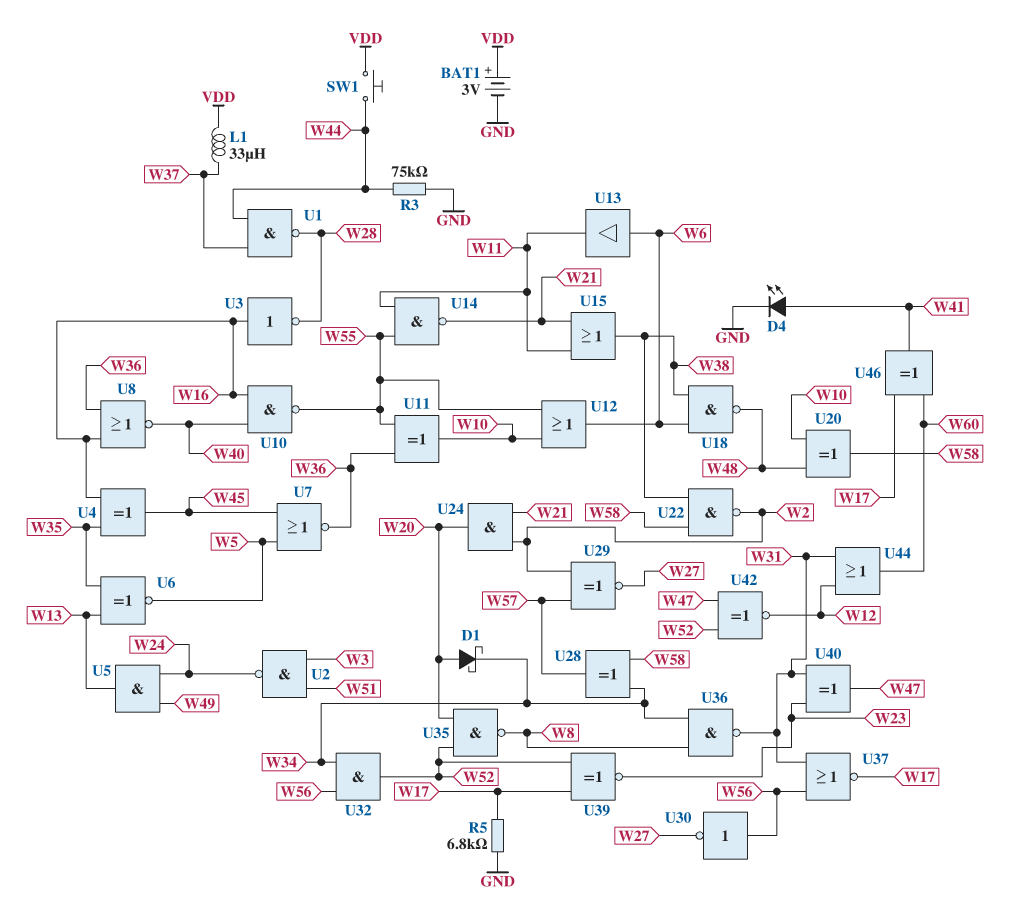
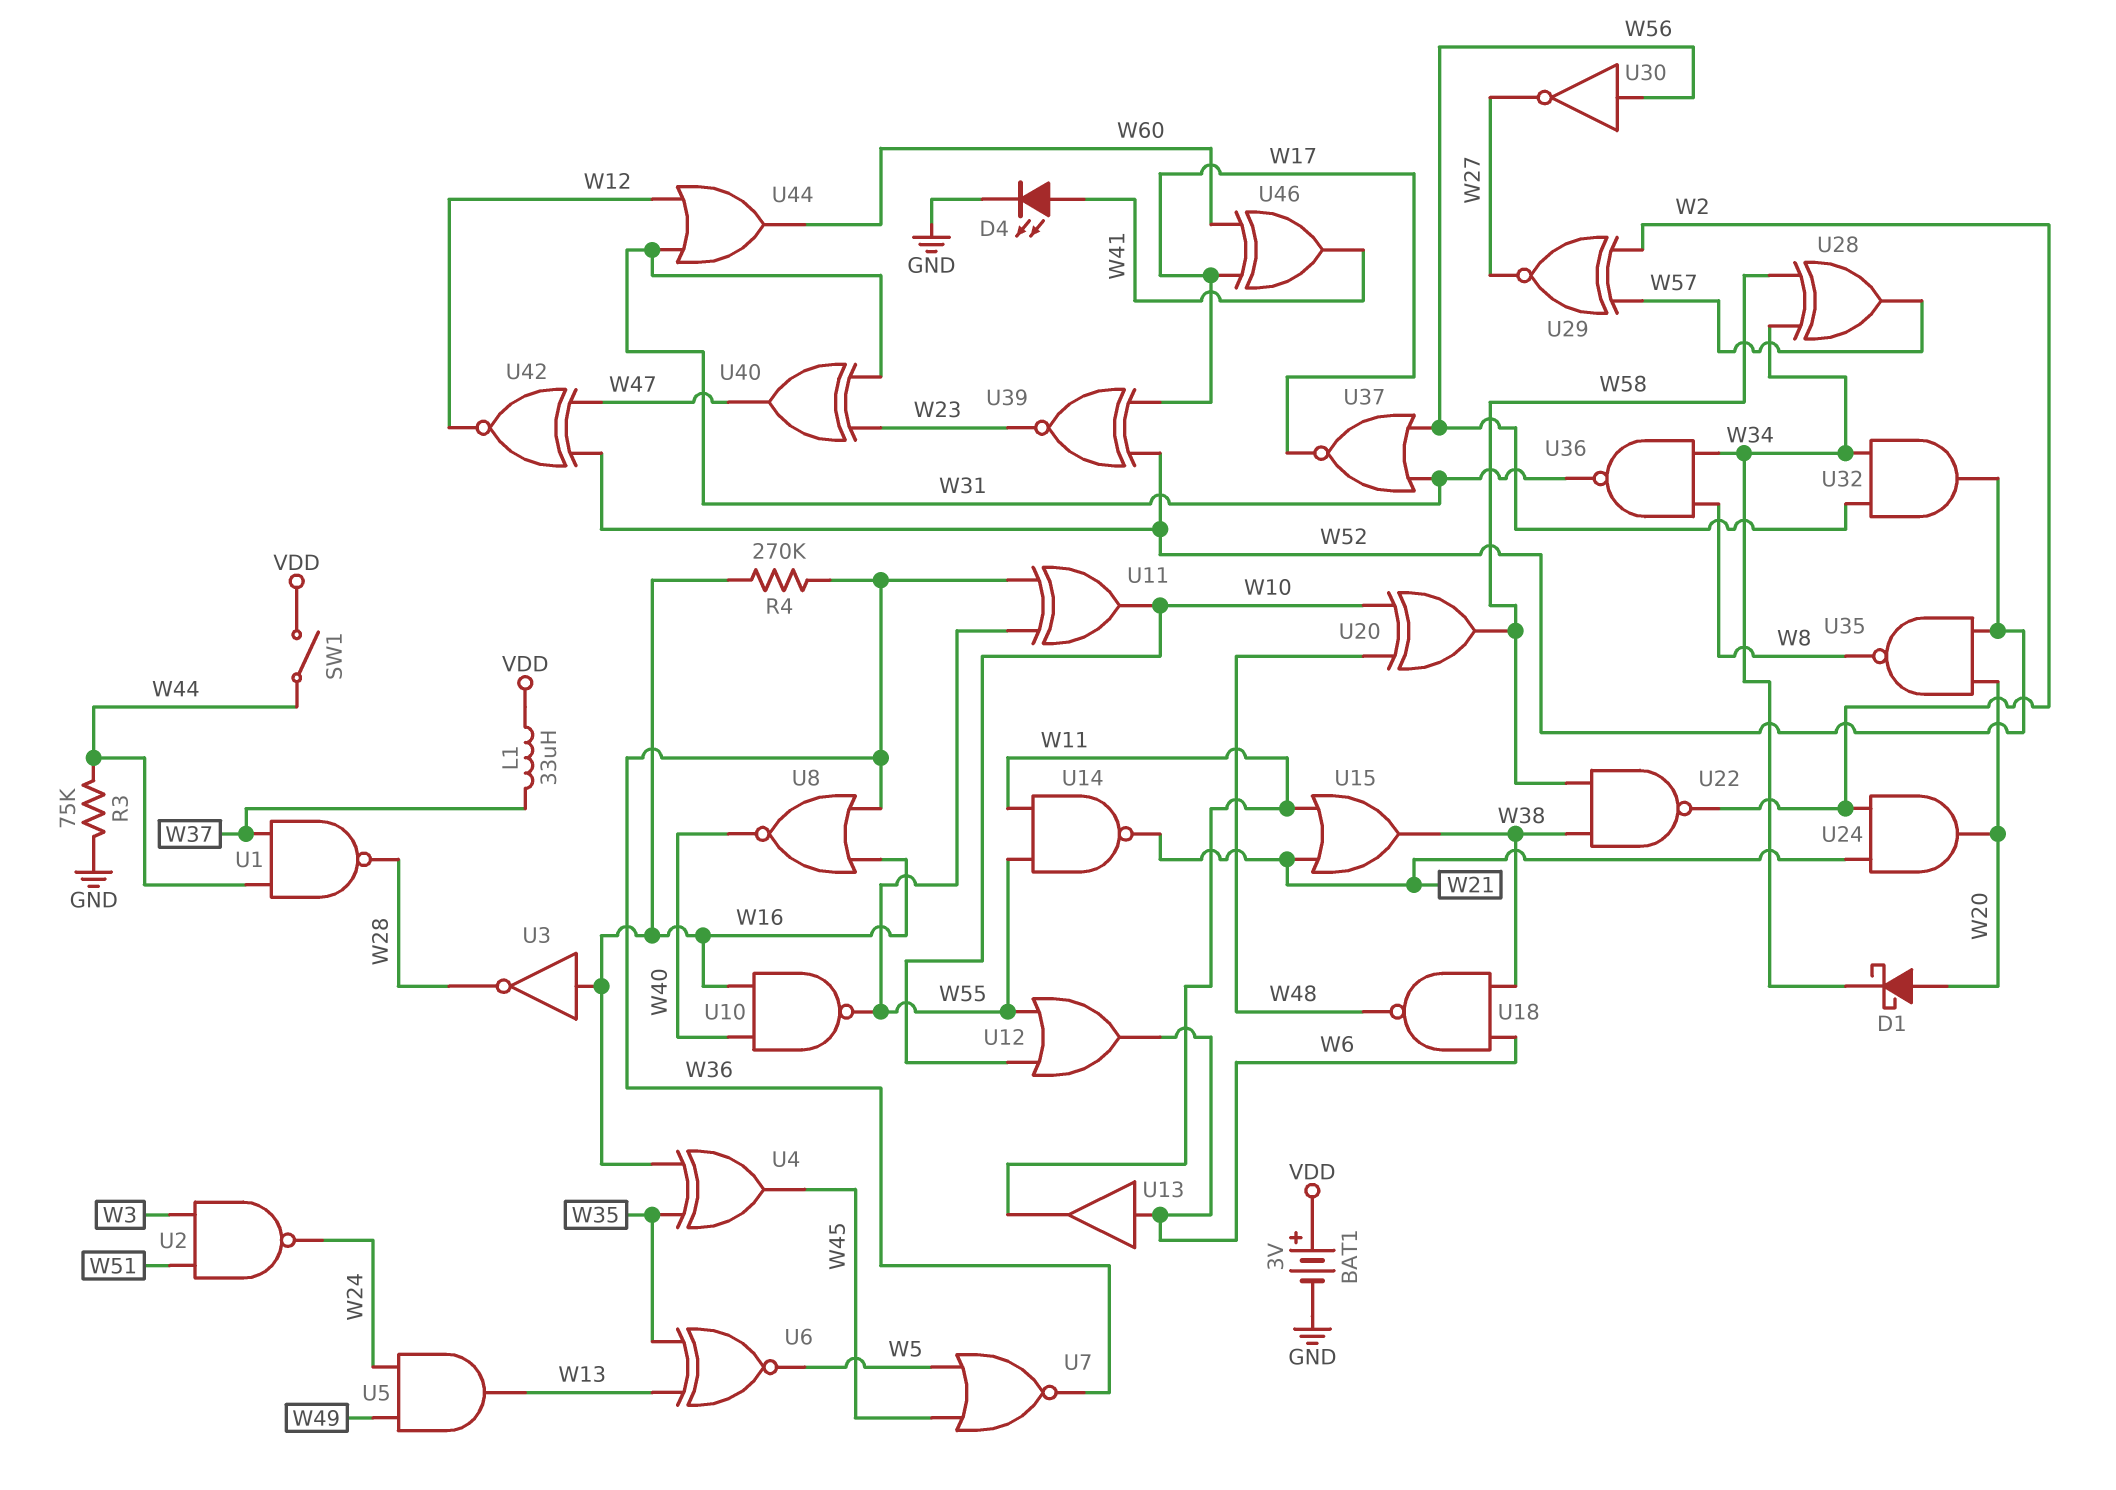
R4: none -> 270k (W16, W36)
R5: 6.8k (GND, W17) -> none
SW1: button (VDD, W44) -> switch (VDD, W44)

